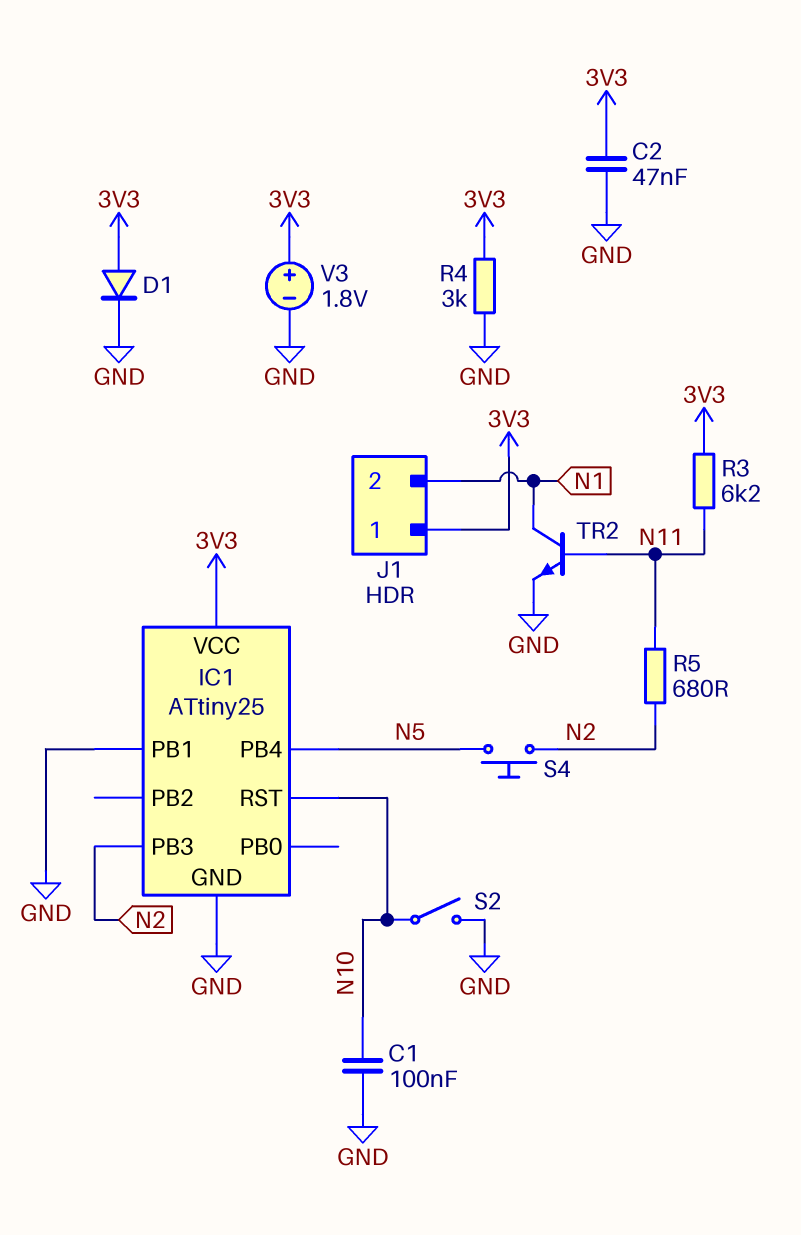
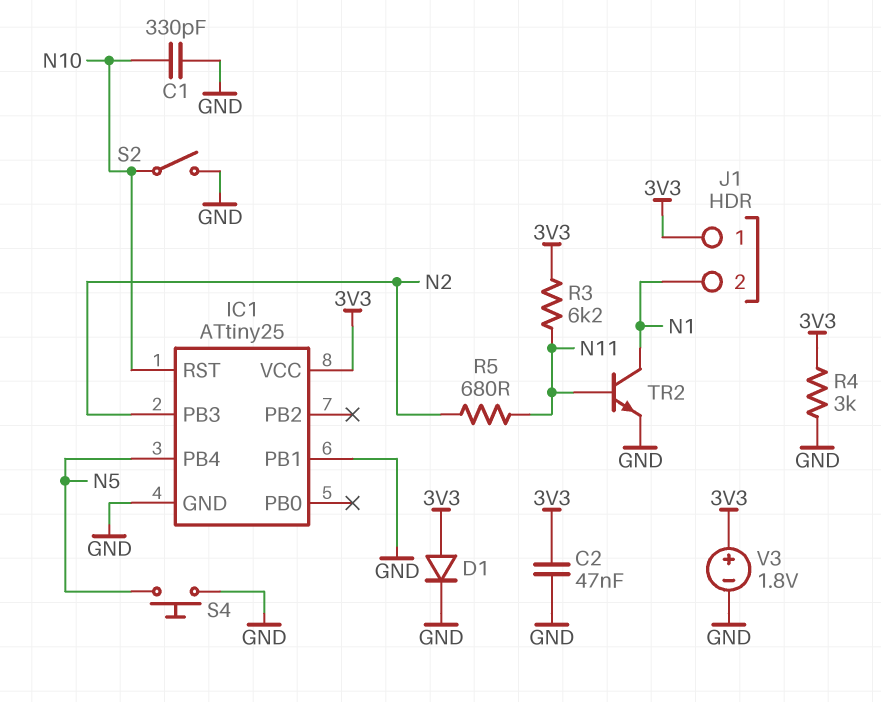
C1: 100nF (GND, N10) -> 330pF (GND, N10)
S4: button (N2, N5) -> button (GND, N5)

